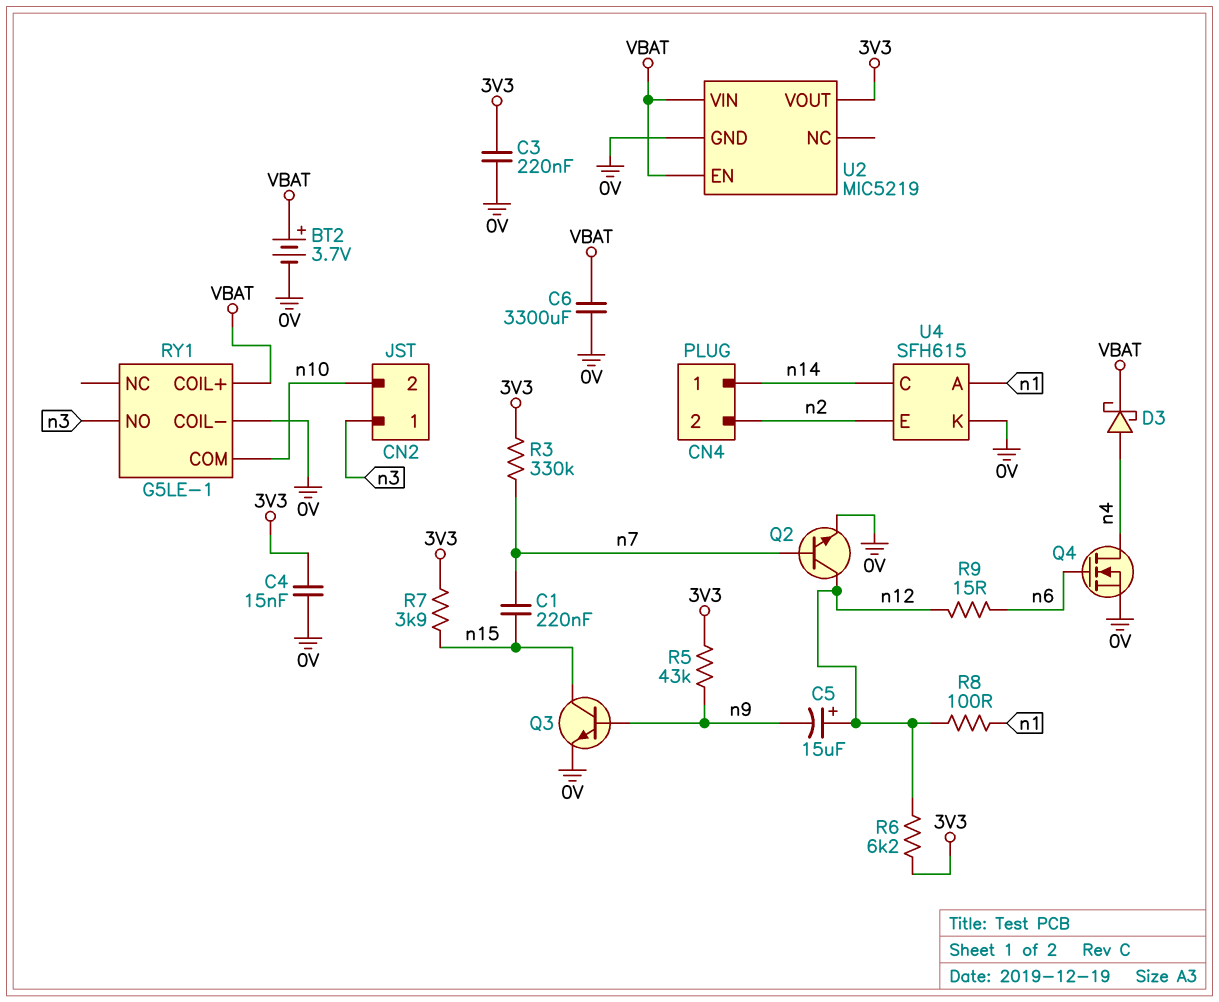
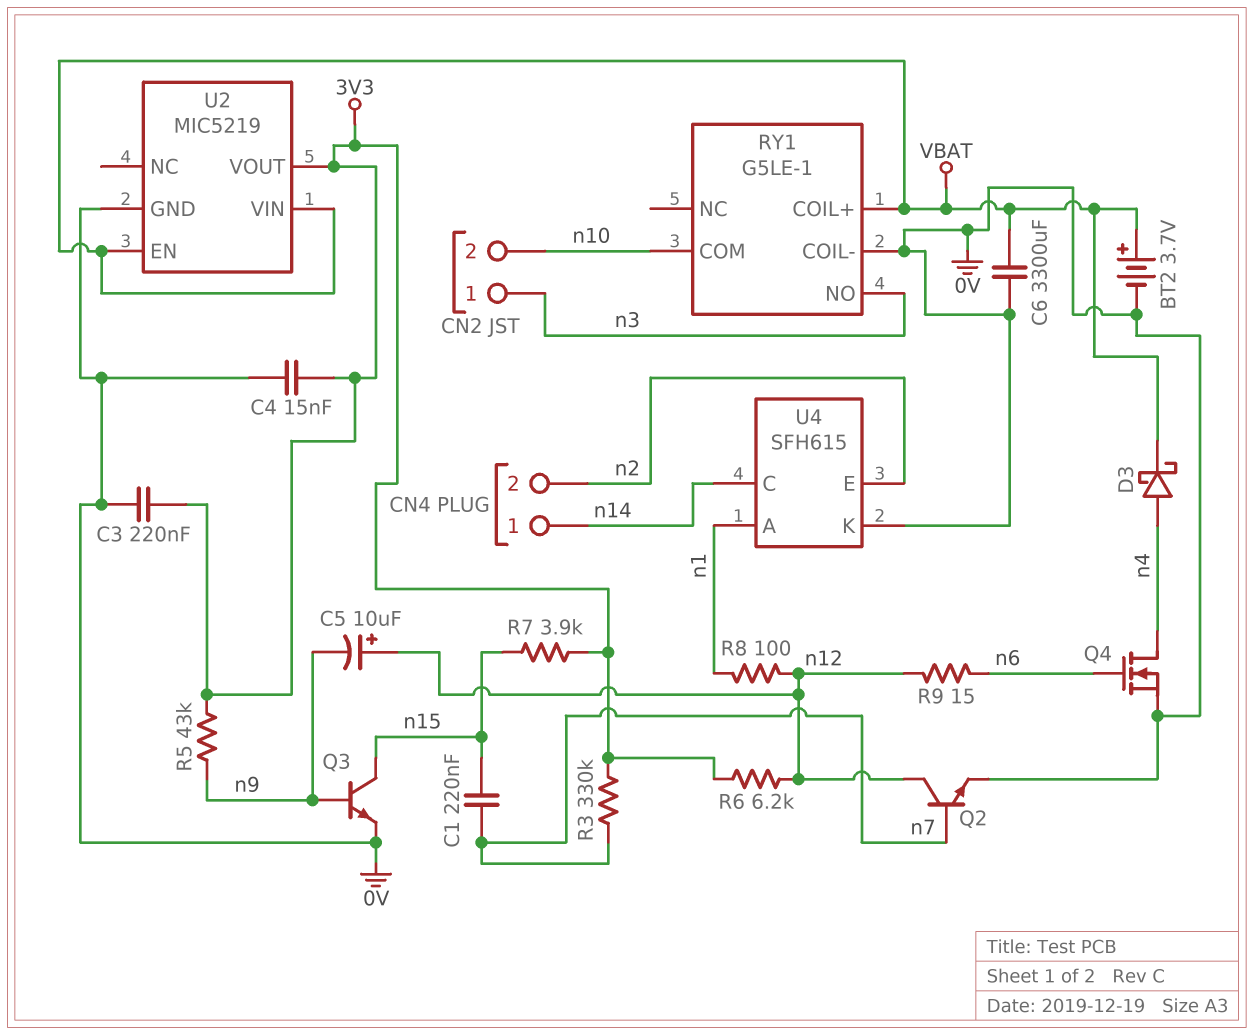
C5: 15uF (plus n12, minus n9) -> 10uF (plus n12, minus n9)

